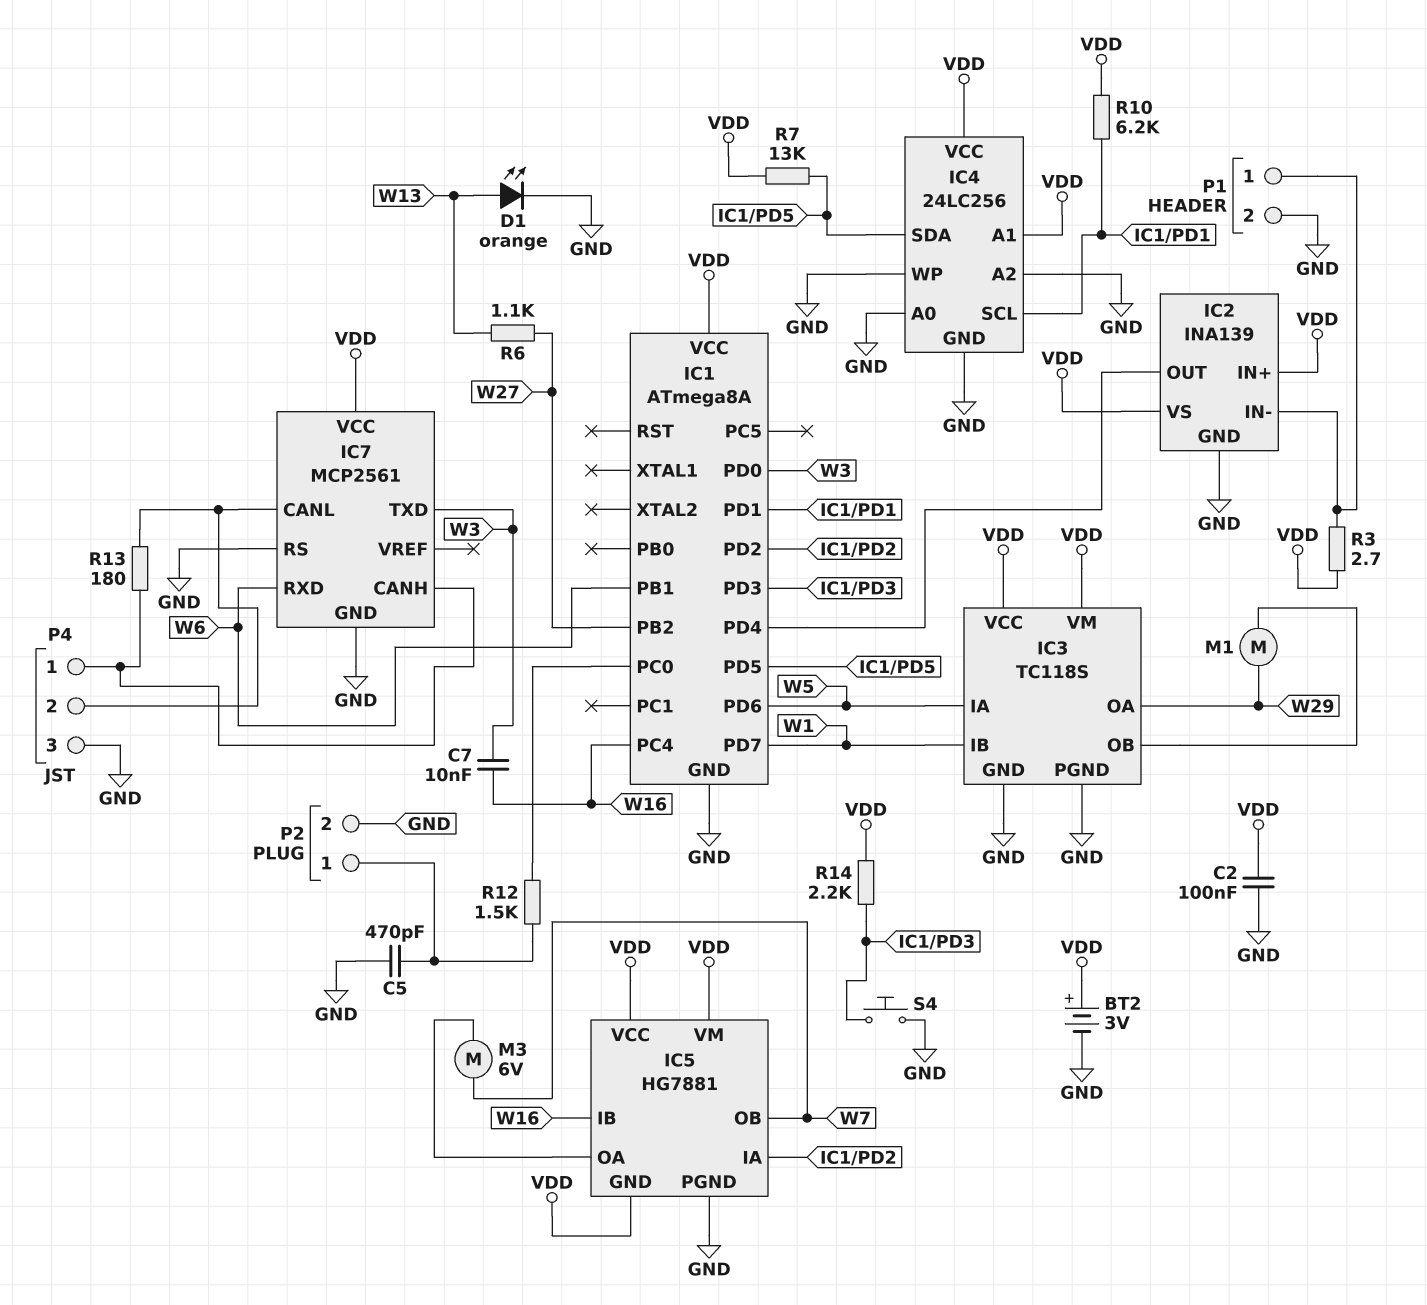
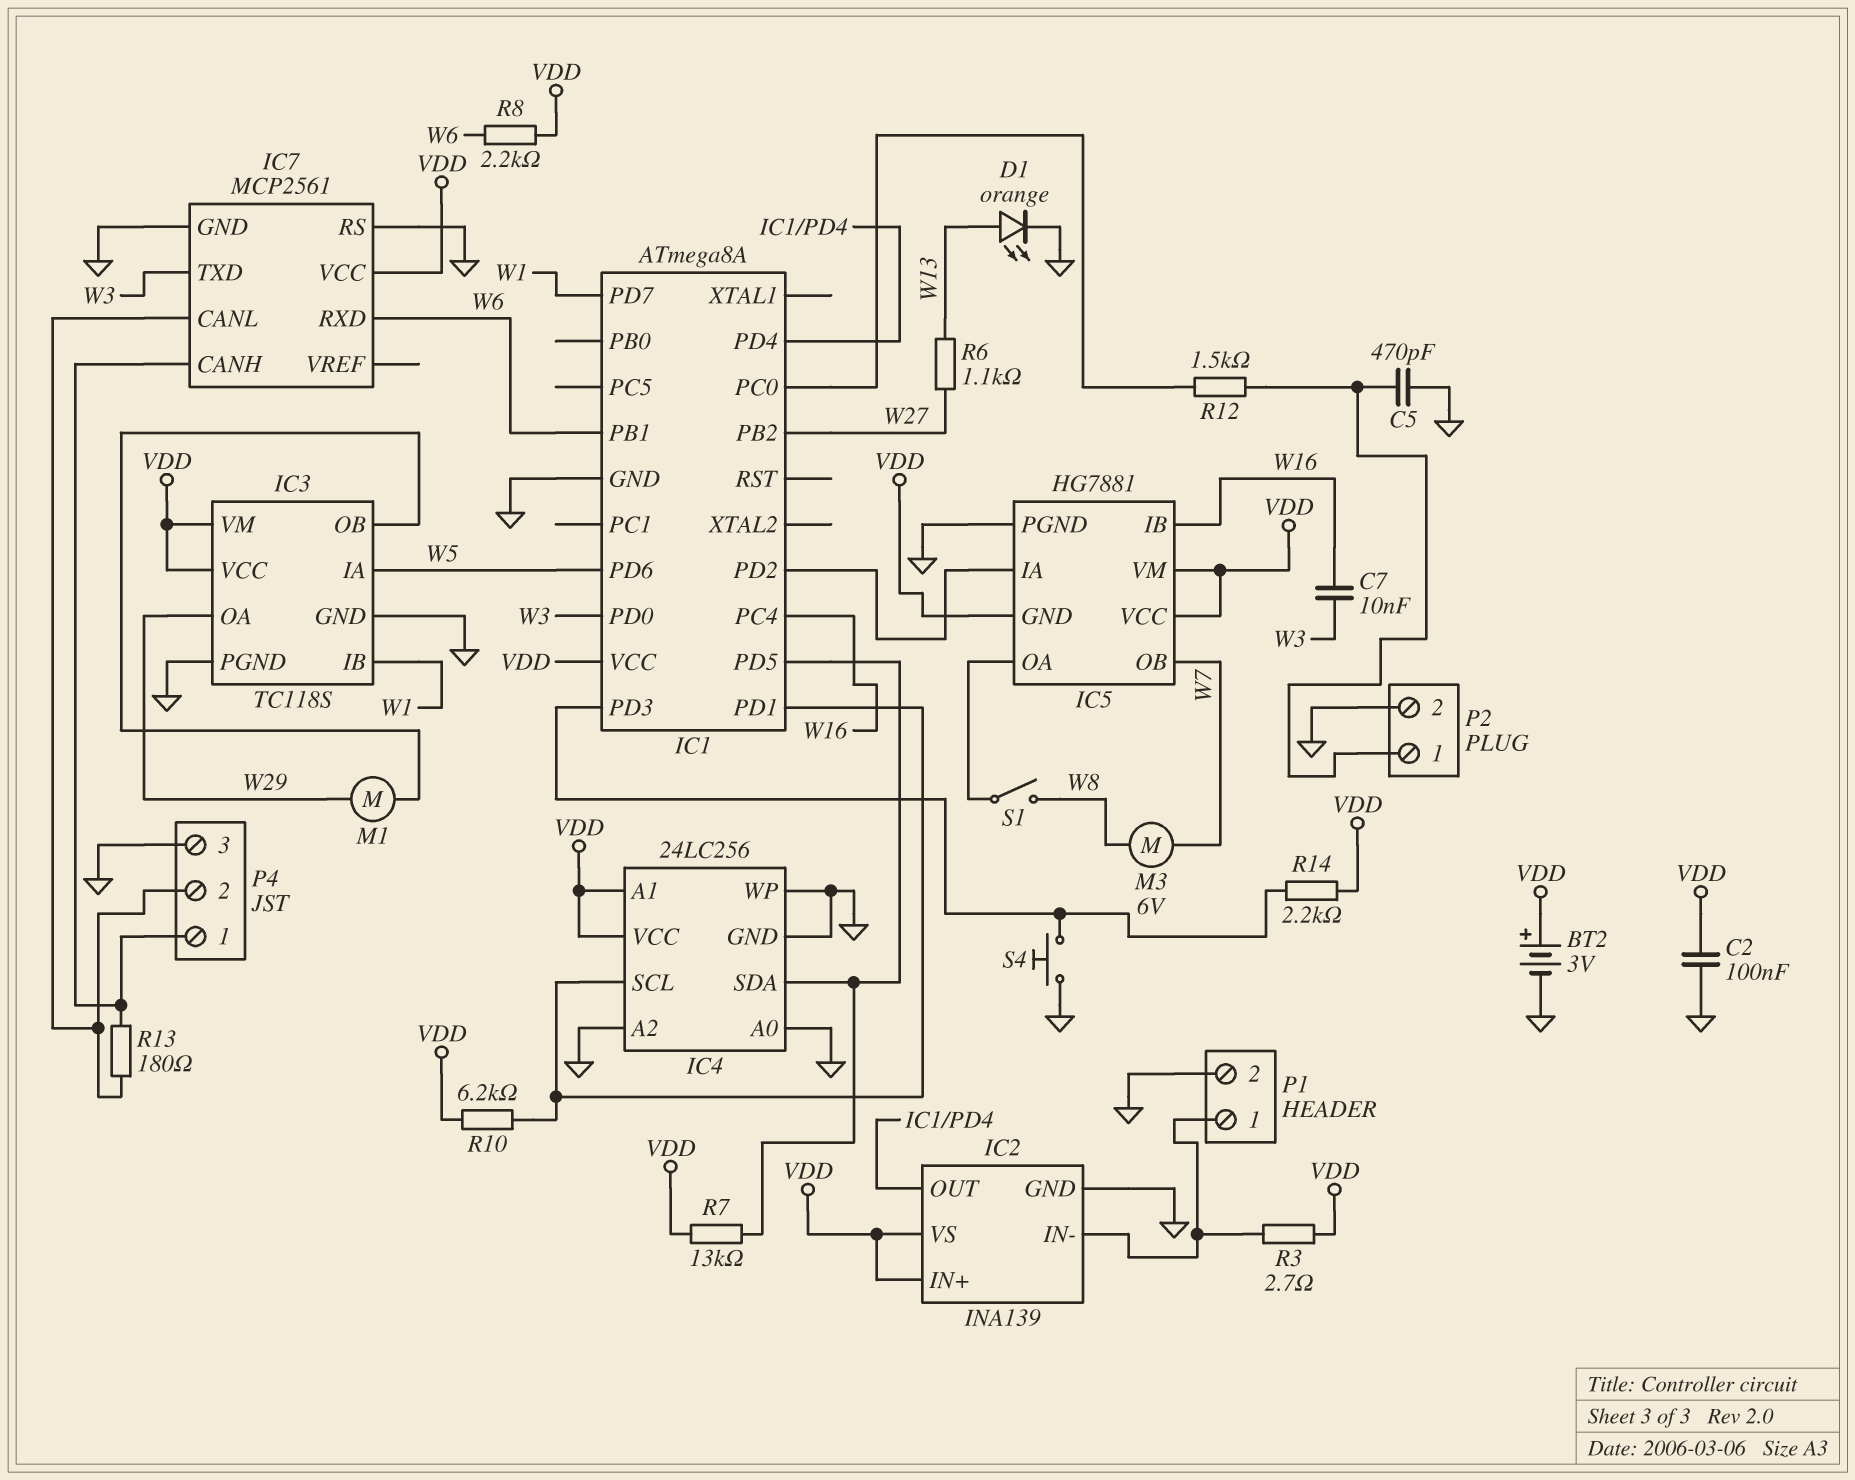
M3: motor 6V (IC5/OA, W7) -> motor 6V (W7, W8)
R8: none -> 2.2k (VDD, W6)
S1: none -> switch (IC5/OA, W8)

